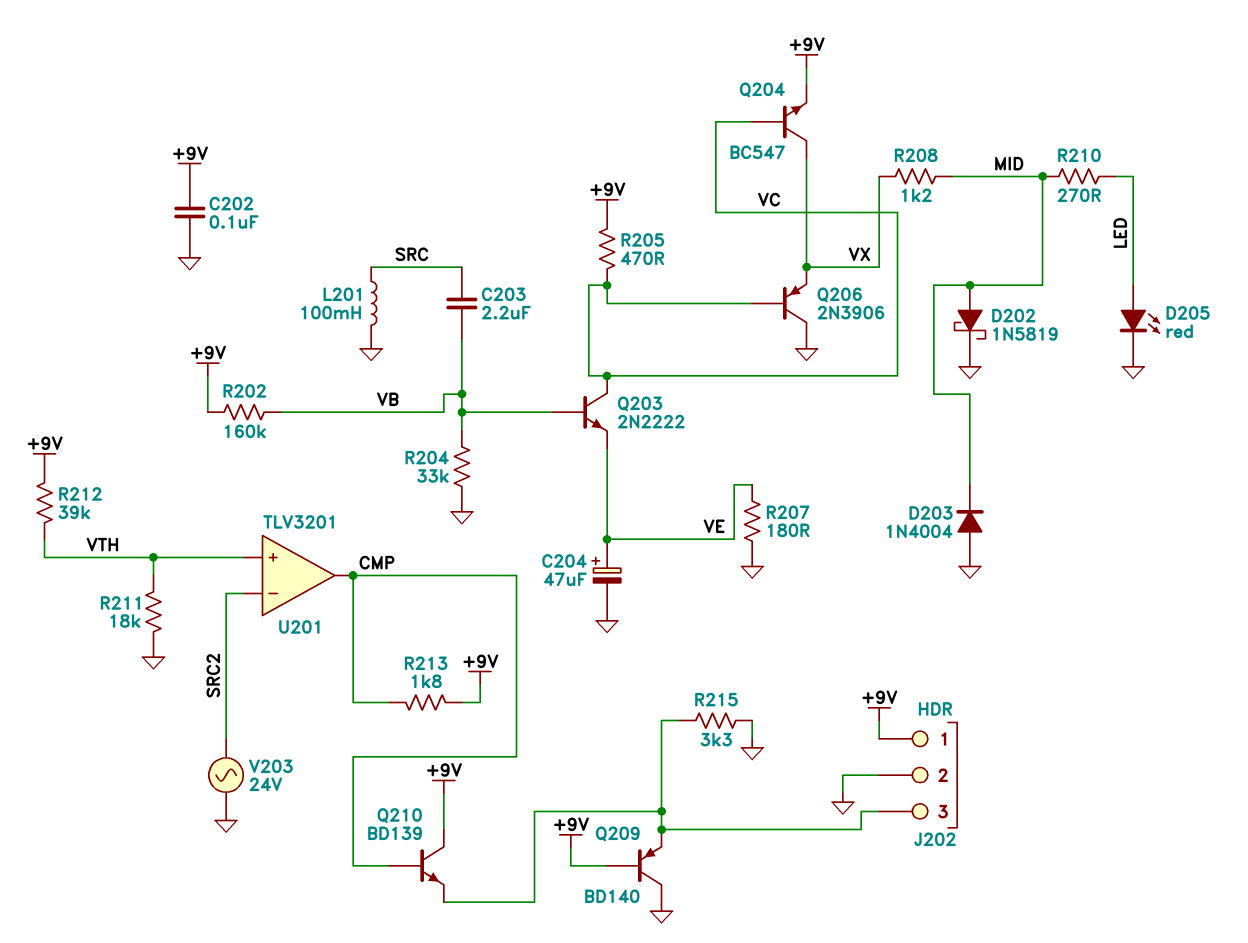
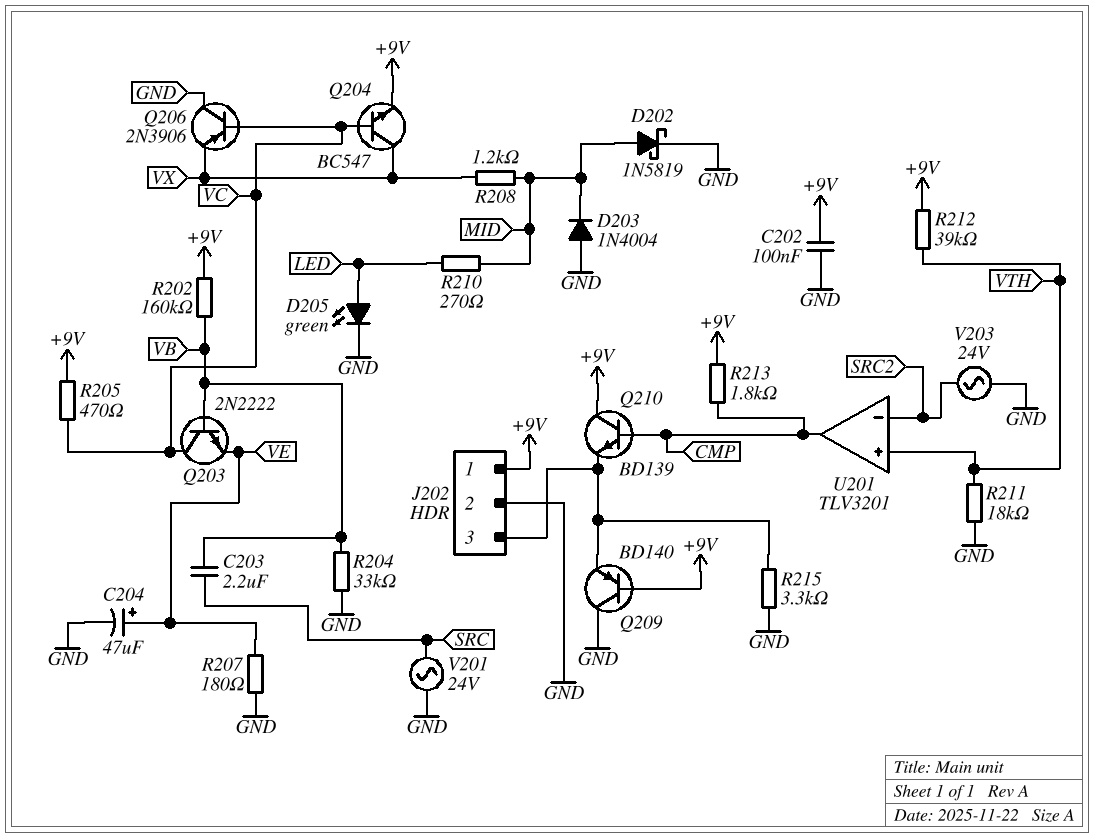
D205: LED red (A LED, K GND) -> LED green (A LED, K GND)
L201: 100mH (GND, SRC) -> none
V201: none -> AC 24V (GND, SRC)

